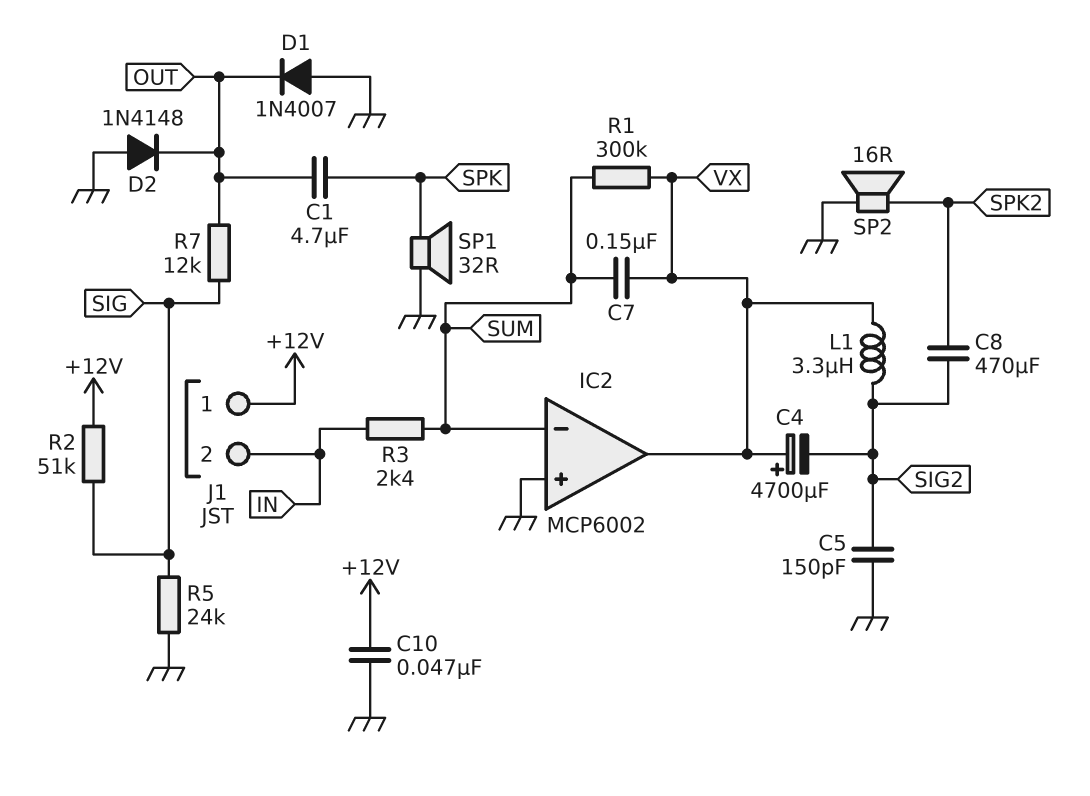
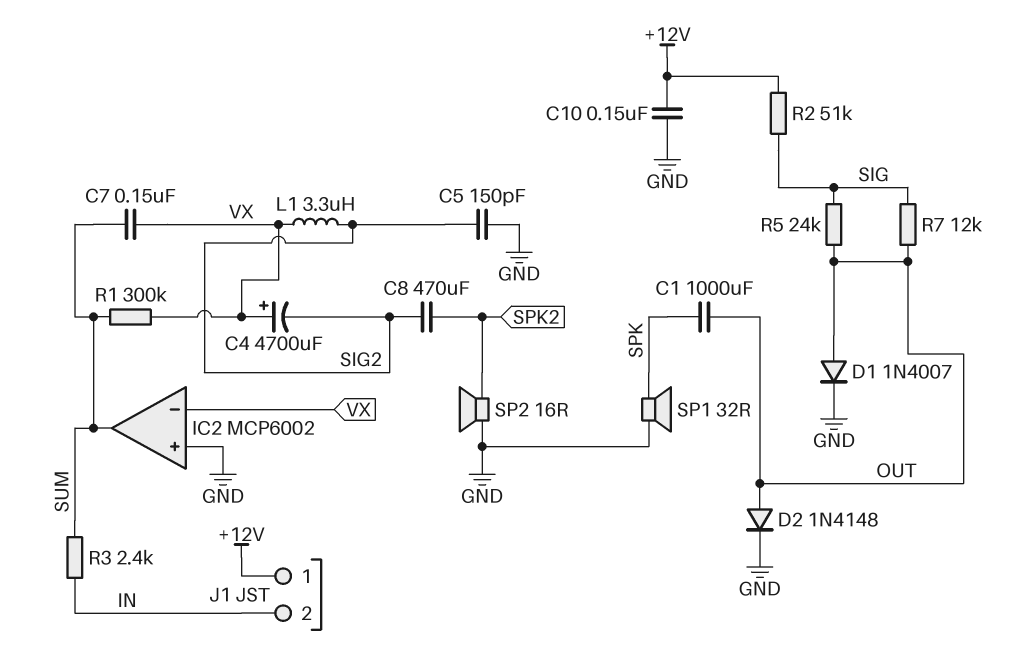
C1: 4.7uF (OUT, SPK) -> 1000uF (OUT, SPK)
C10: 47nF (+12V, GND) -> 150nF (+12V, GND)
D1: diode 1N4007 (A GND, K OUT) -> diode 1N4007 (A OUT, K GND)
D2: diode 1N4148 (A GND, K OUT) -> diode 1N4148 (A OUT, K GND)
IC2 pin in-: SUM -> VX
IC2 pin out: VX -> SUM
R5: 24k (GND, SIG) -> 24k (OUT, SIG)

